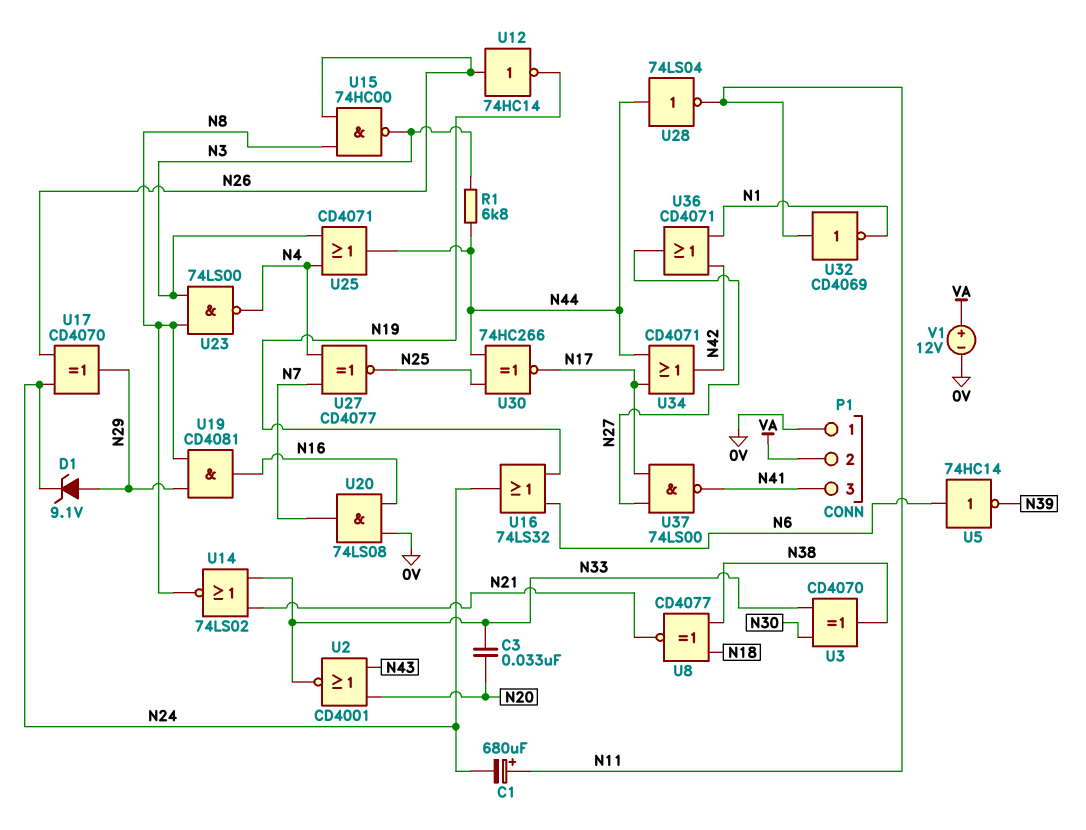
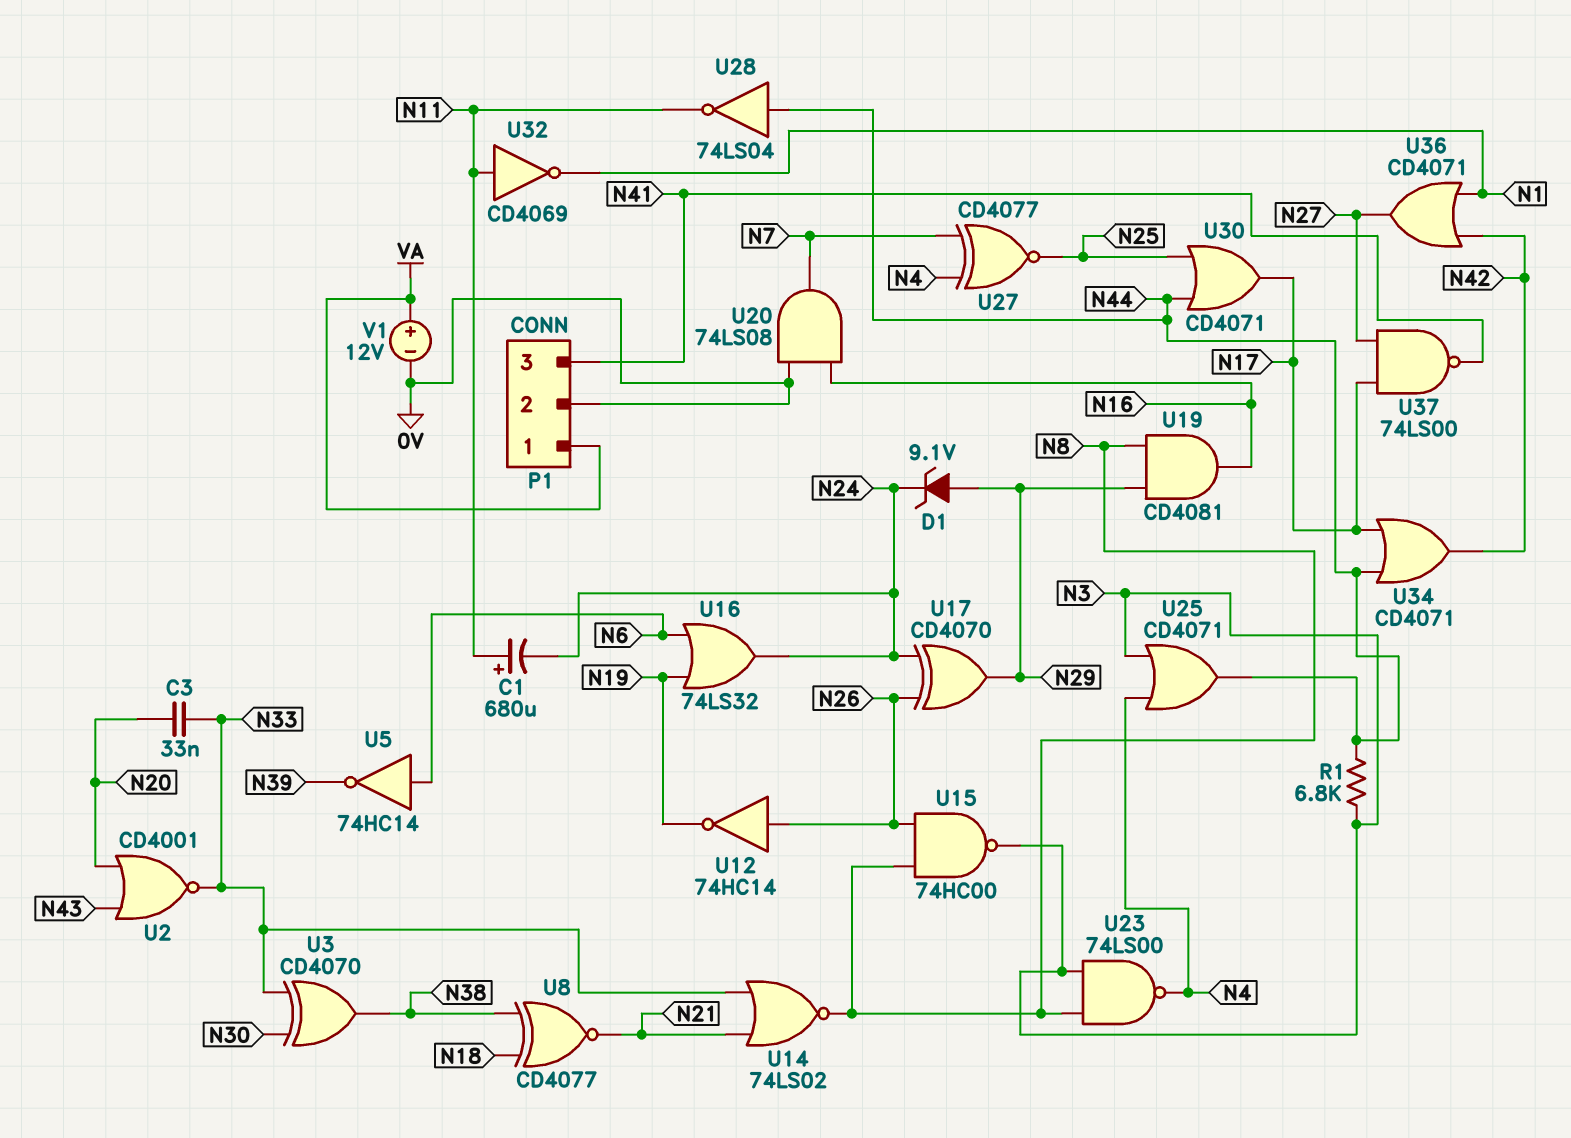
P1 pin 1: 0V -> VA
P1 pin 2: VA -> 0V
U30: XNOR 74HC266 (in N25, in N44, out N17) -> OR CD4071 (in N25, in N44, out N17)

